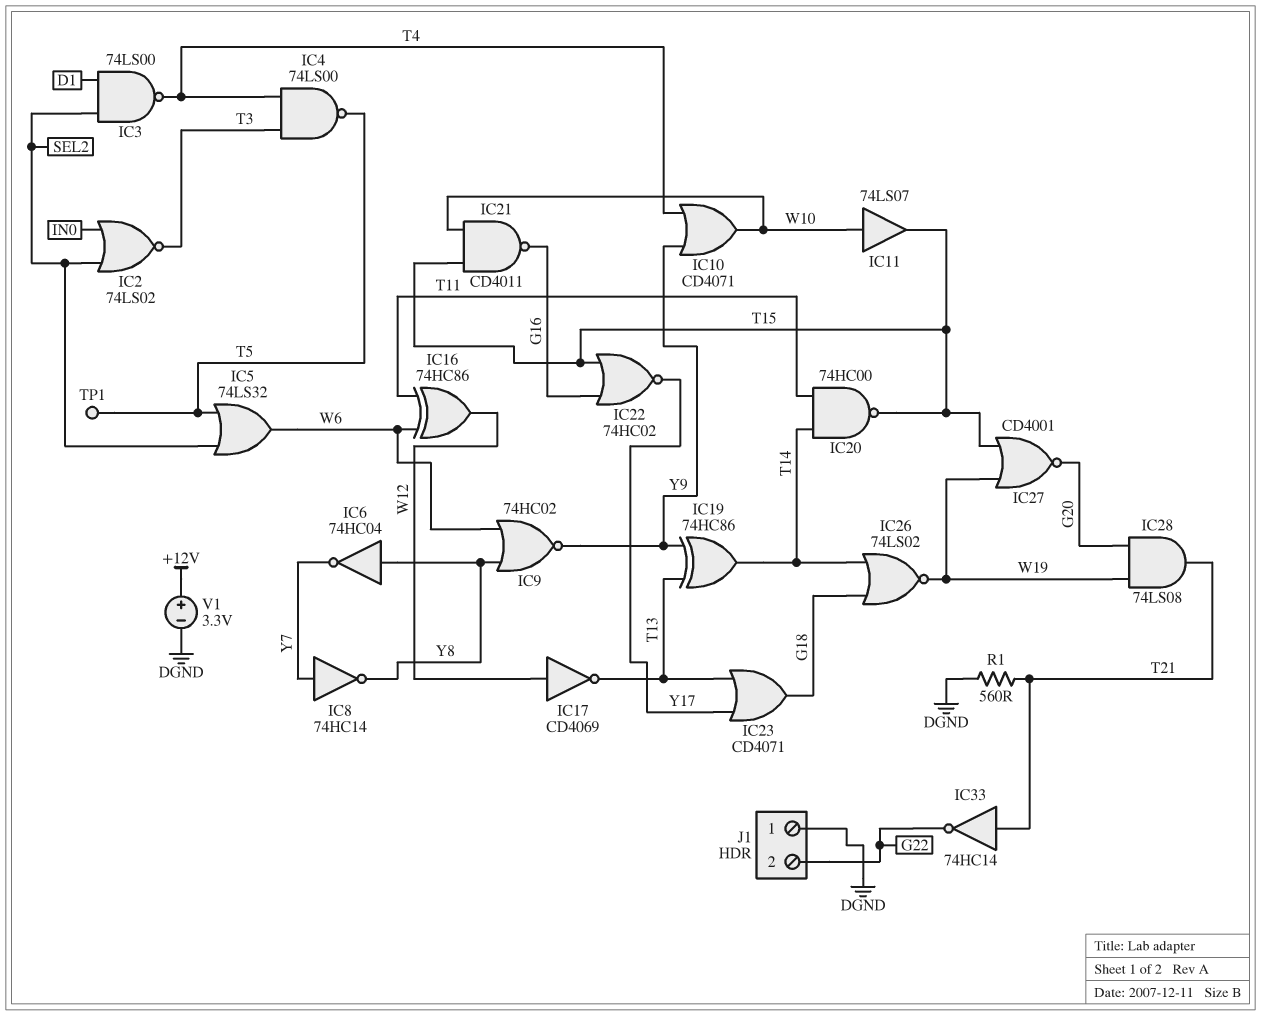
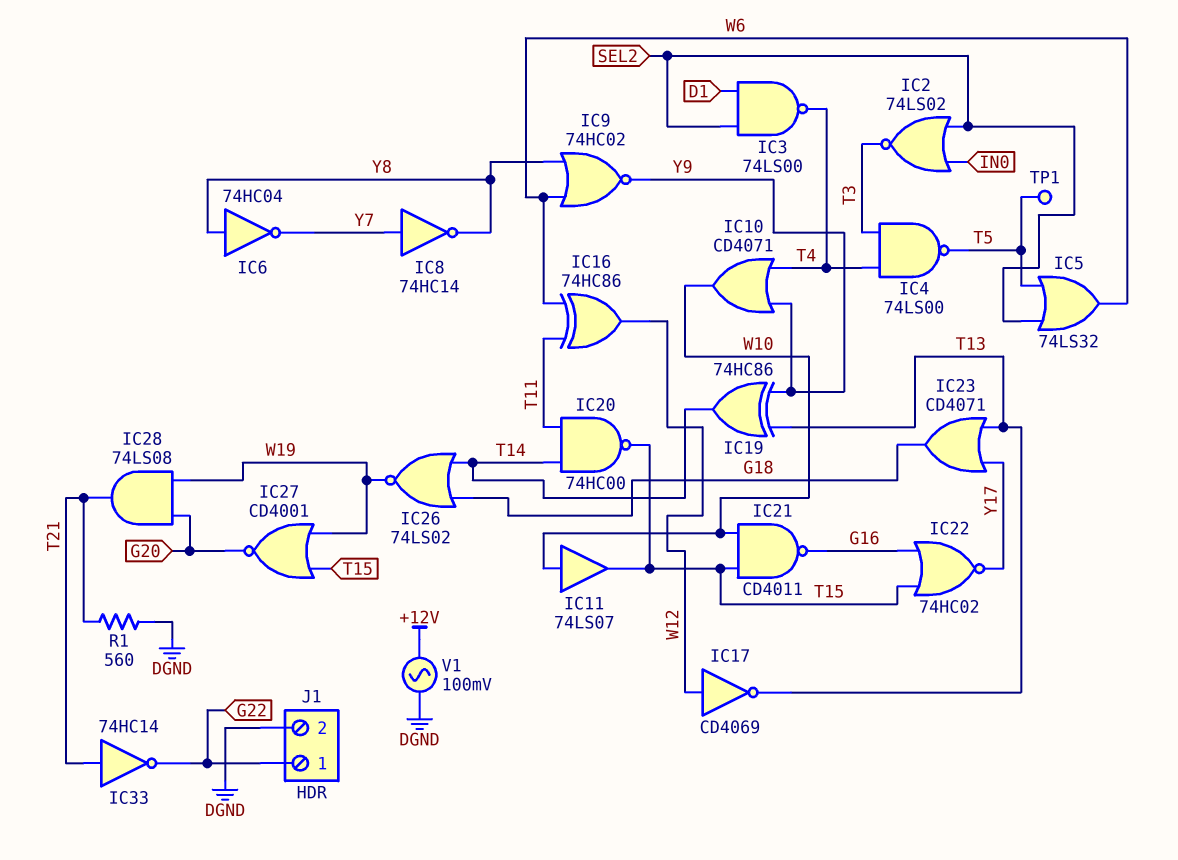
J1 pin 1: DGND -> G22
J1 pin 2: G22 -> DGND
V1: 3.3V (plus +12V, minus DGND) -> AC 100mV (+12V, DGND)

